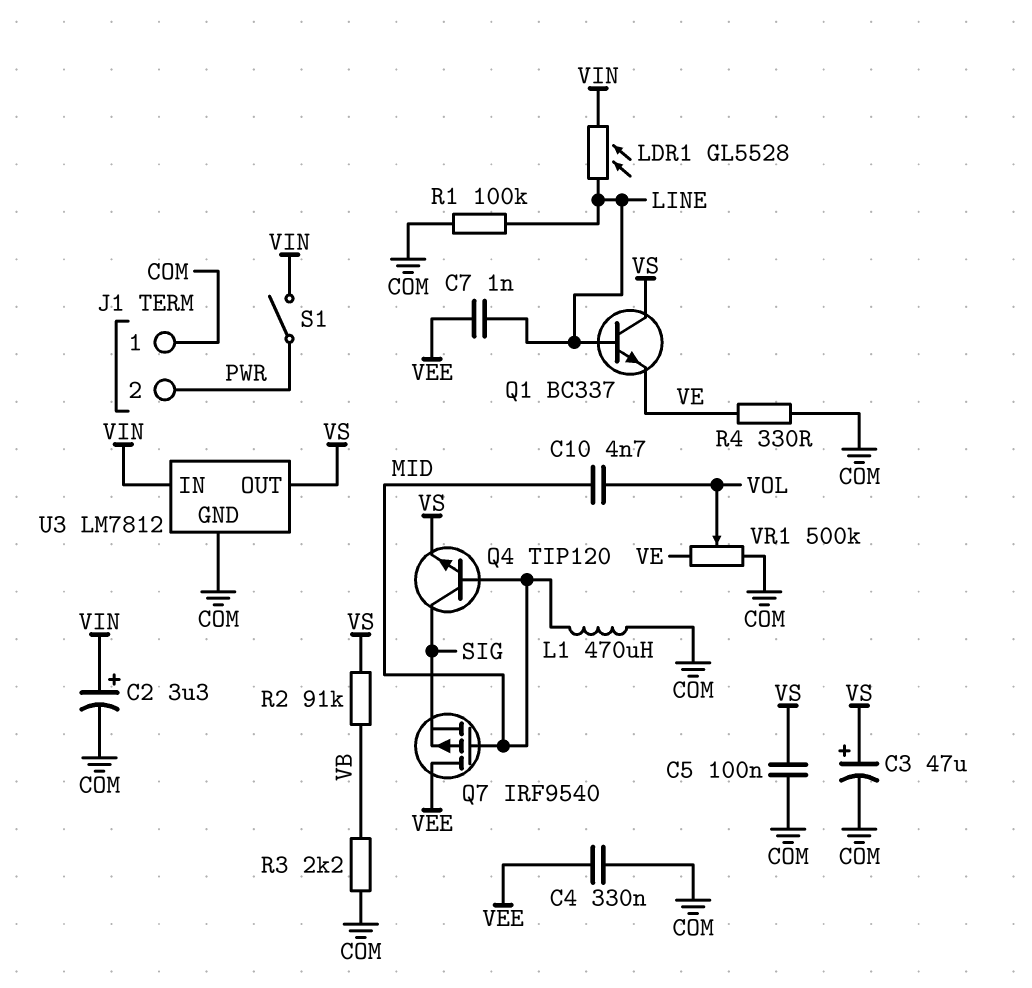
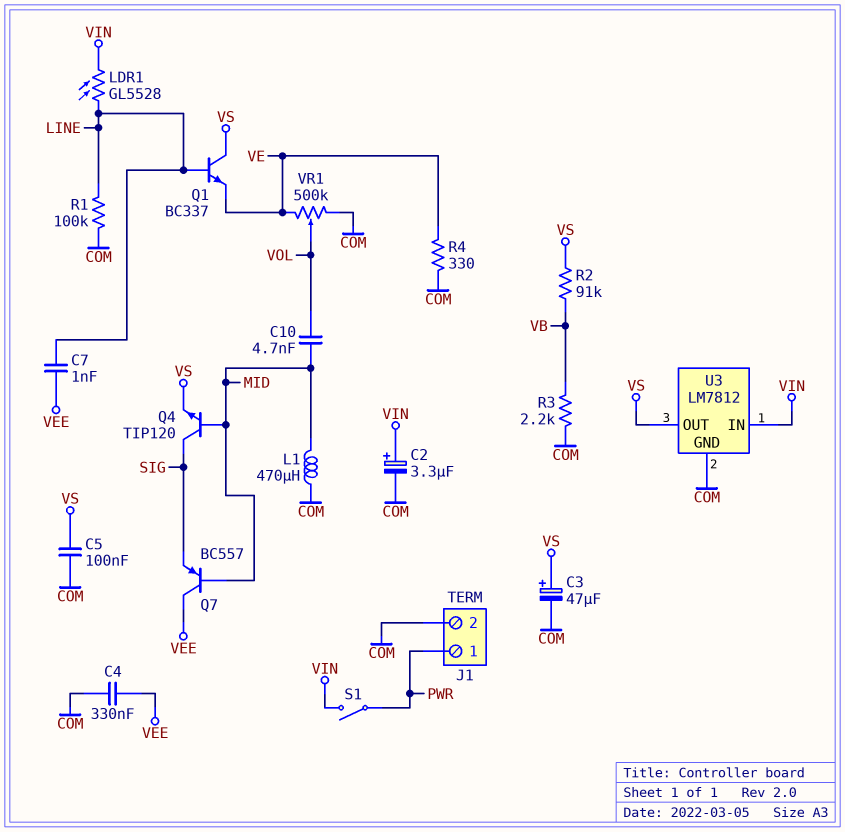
J1 pin 1: COM -> PWR
J1 pin 2: PWR -> COM
Q7: PMOS IRF9540 (G MID, D VEE, S SIG) -> PNP BC557 (B MID, C VEE, E SIG)

